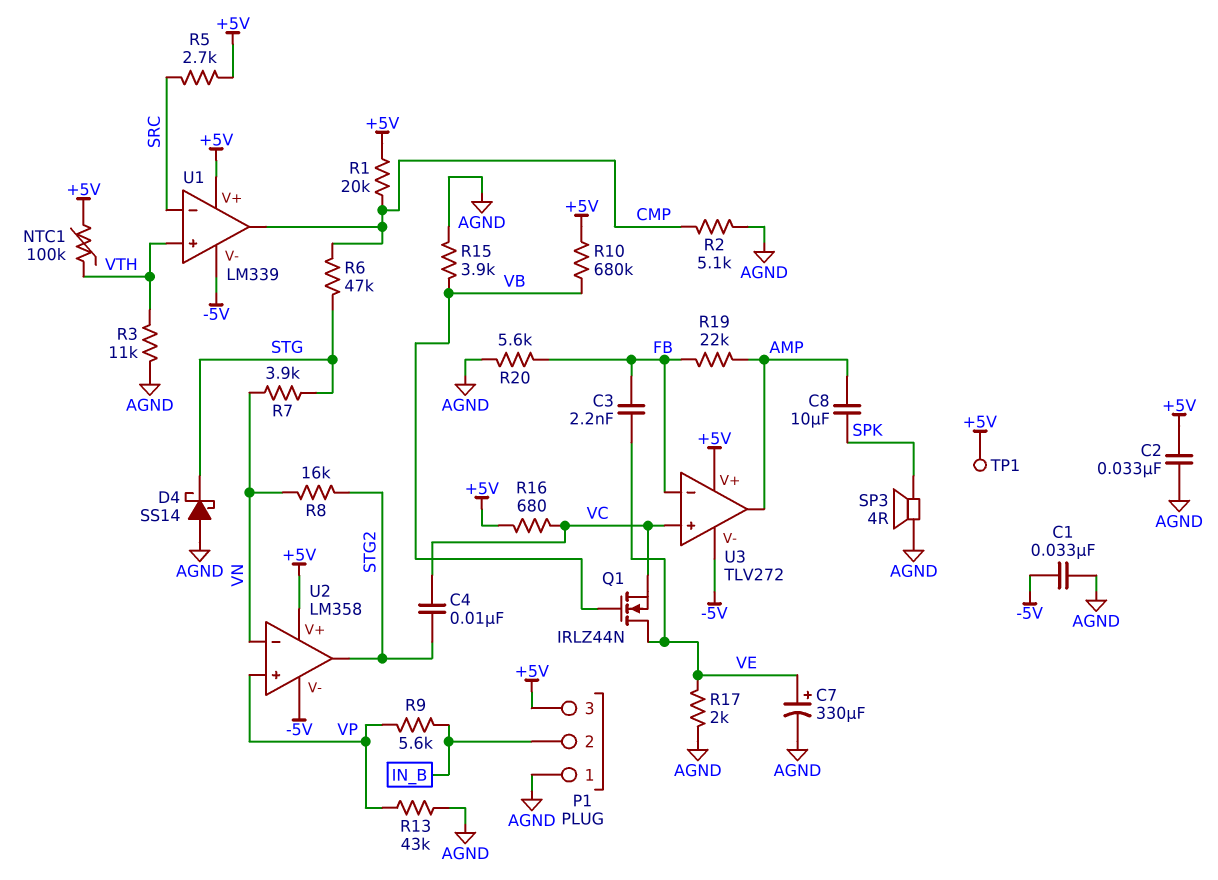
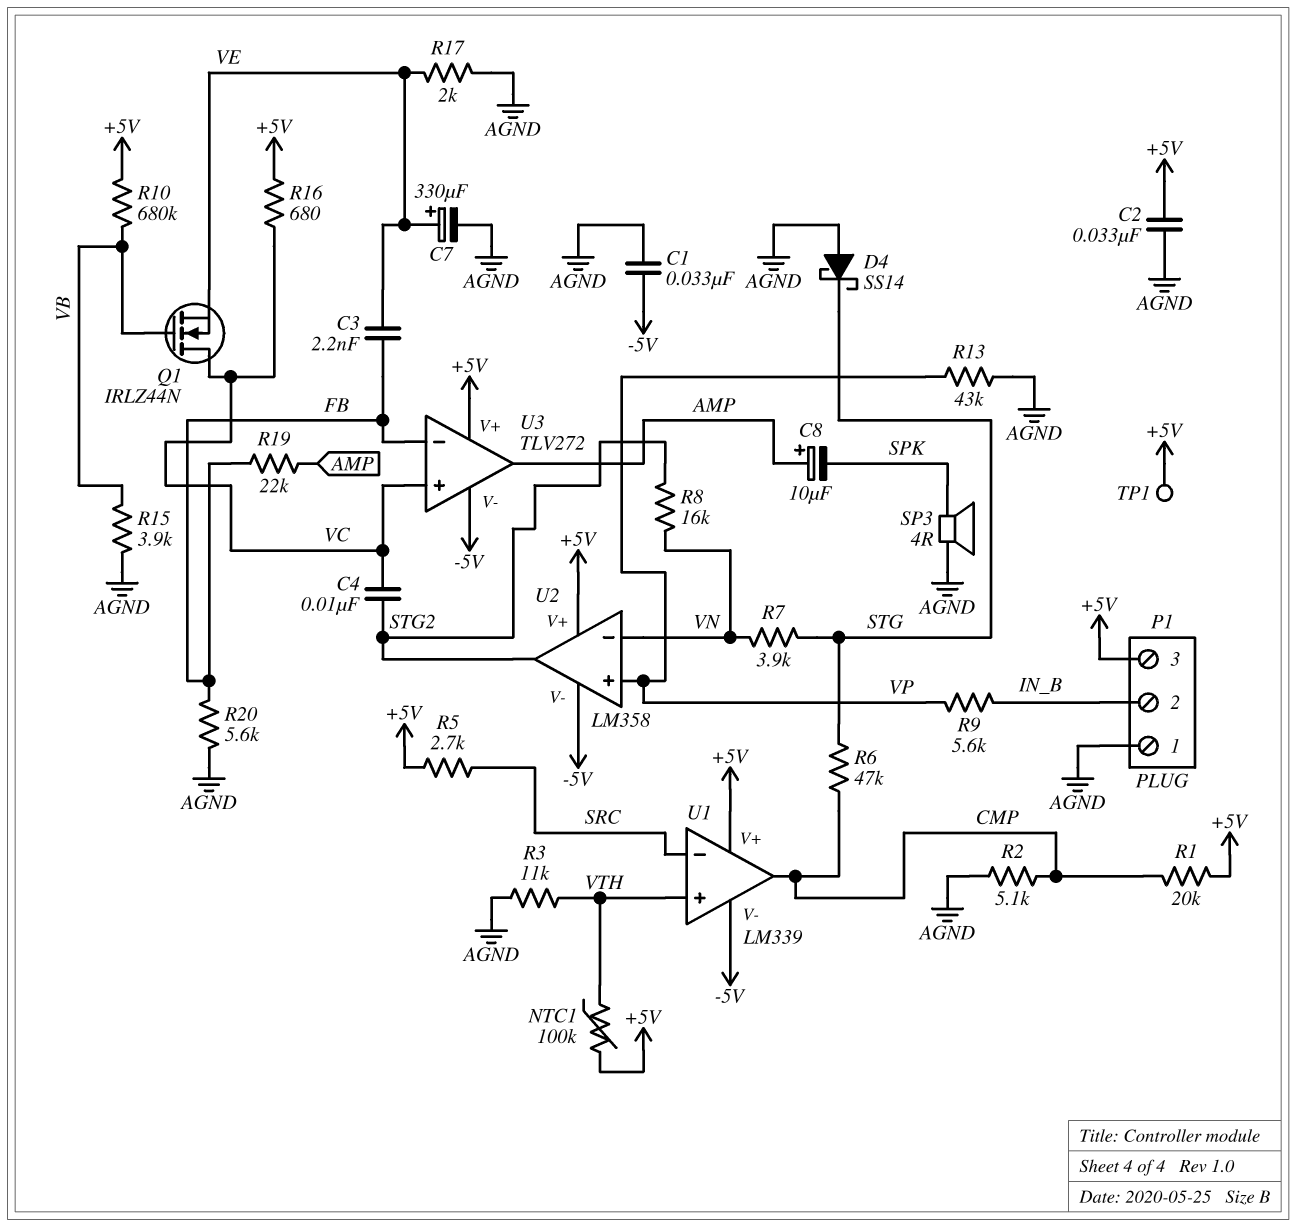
C8: 10uF (AMP, SPK) -> 10uF (plus AMP, minus SPK)
Q1: NMOS IRLZ44N (G VB, D VE, S VC) -> NMOS IRLZ44N (G VB, D VC, S VE)

